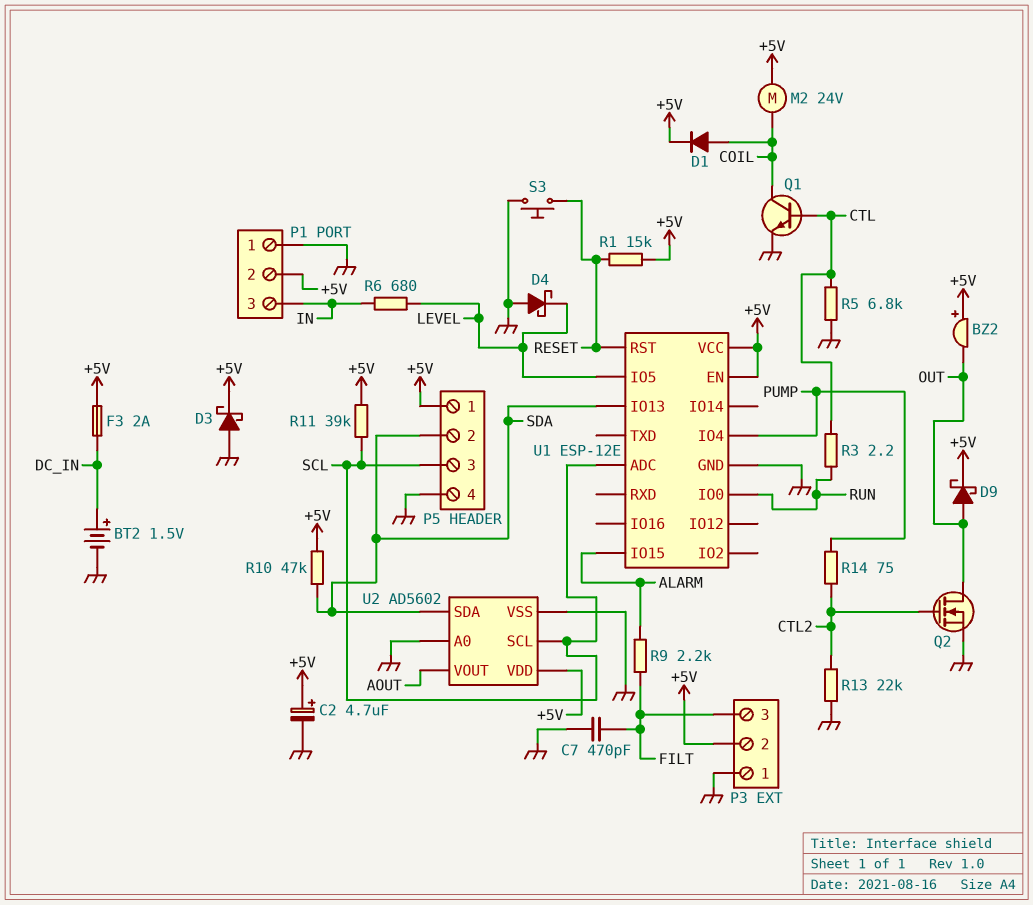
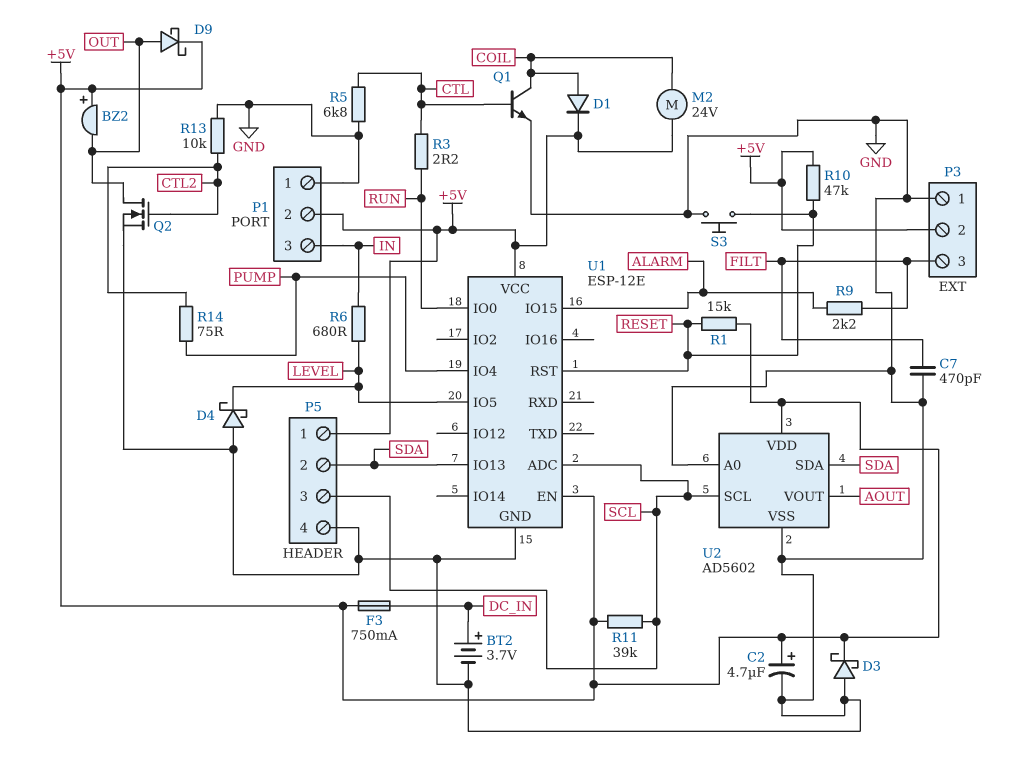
BT2: 1.5V (plus DC_IN, minus GND) -> 3.7V (plus DC_IN, minus GND)
F3: 2A (+5V, DC_IN) -> 750mA (+5V, DC_IN)
R10: 47k (+5V, SDA) -> 47k (+5V, RESET)
R13: 22k (CTL2, GND) -> 10k (CTL2, GND)

